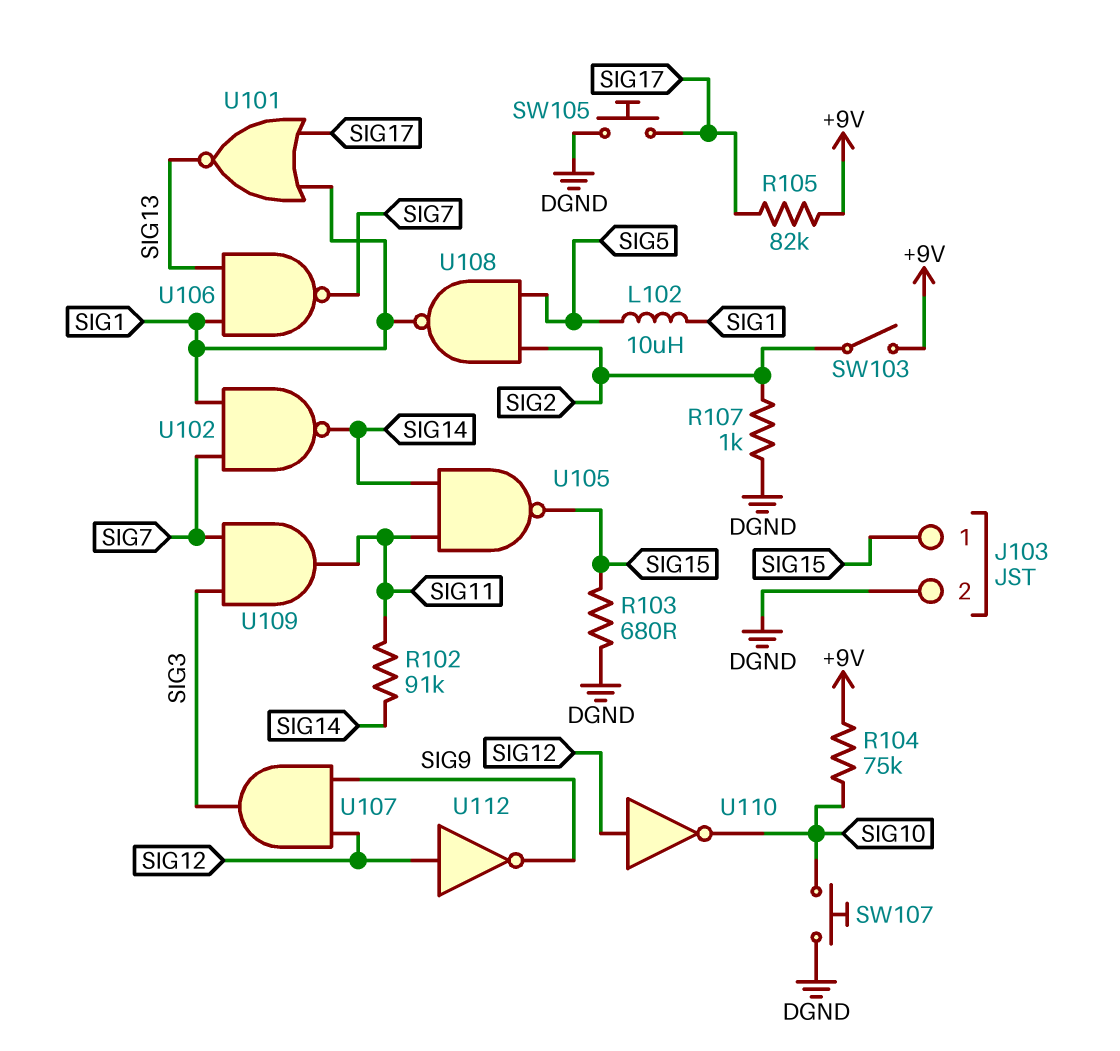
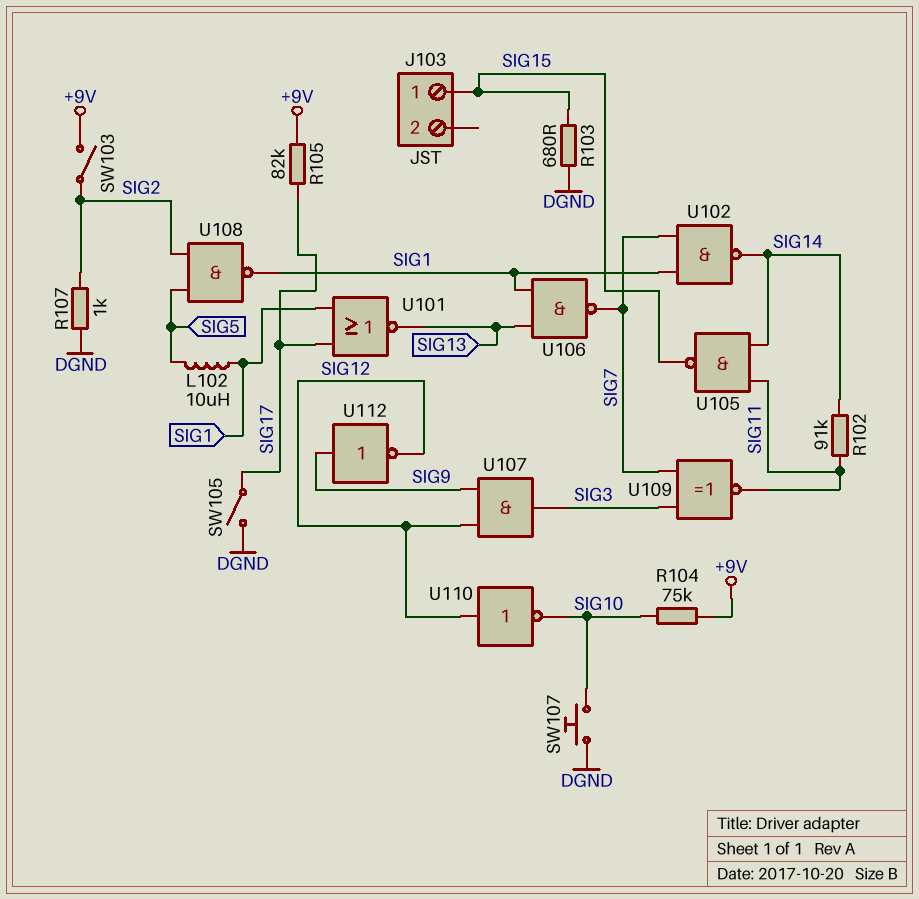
J103 pin 2: DGND -> none
SW105: button (DGND, SIG17) -> switch (DGND, SIG17)
U109: AND (in SIG3, in SIG7, out SIG11) -> XNOR (in SIG3, in SIG7, out SIG11)
U112: NOT (in SIG12, out SIG9) -> NOT (in SIG9, out SIG12)

